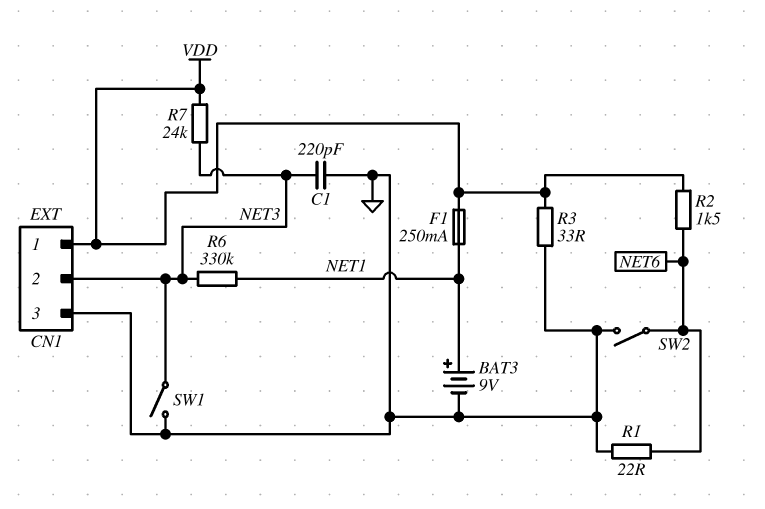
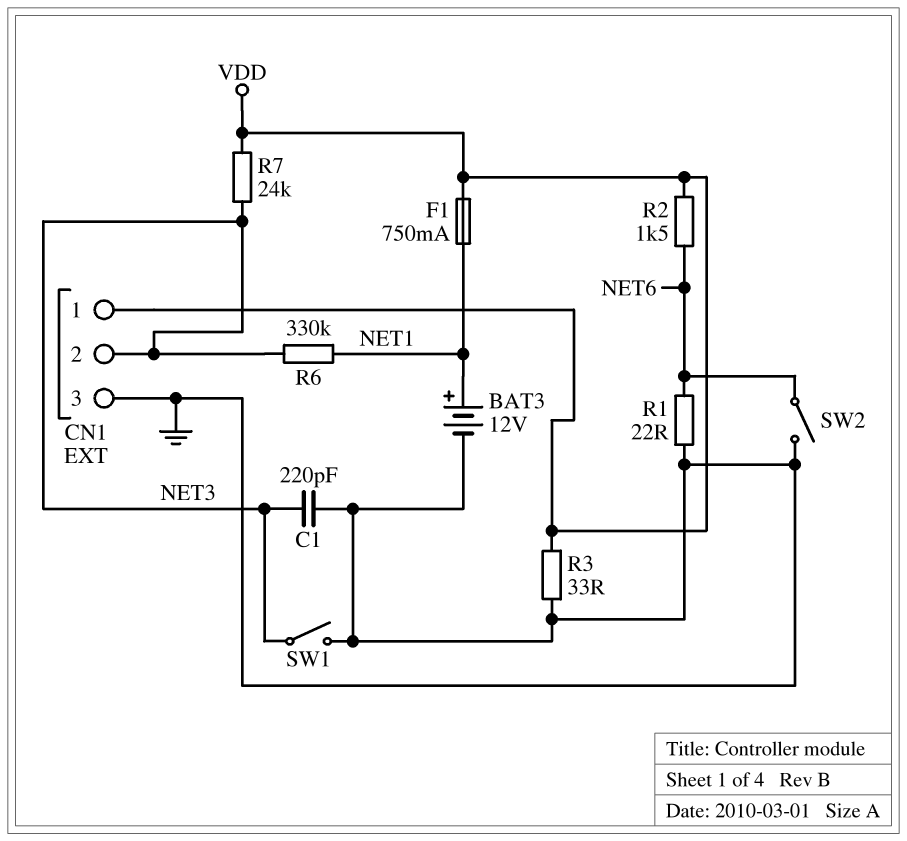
BAT3: 9V (plus NET1, minus GND) -> 12V (plus NET1, minus GND)
F1: 250mA (NET1, VDD) -> 750mA (NET1, VDD)

